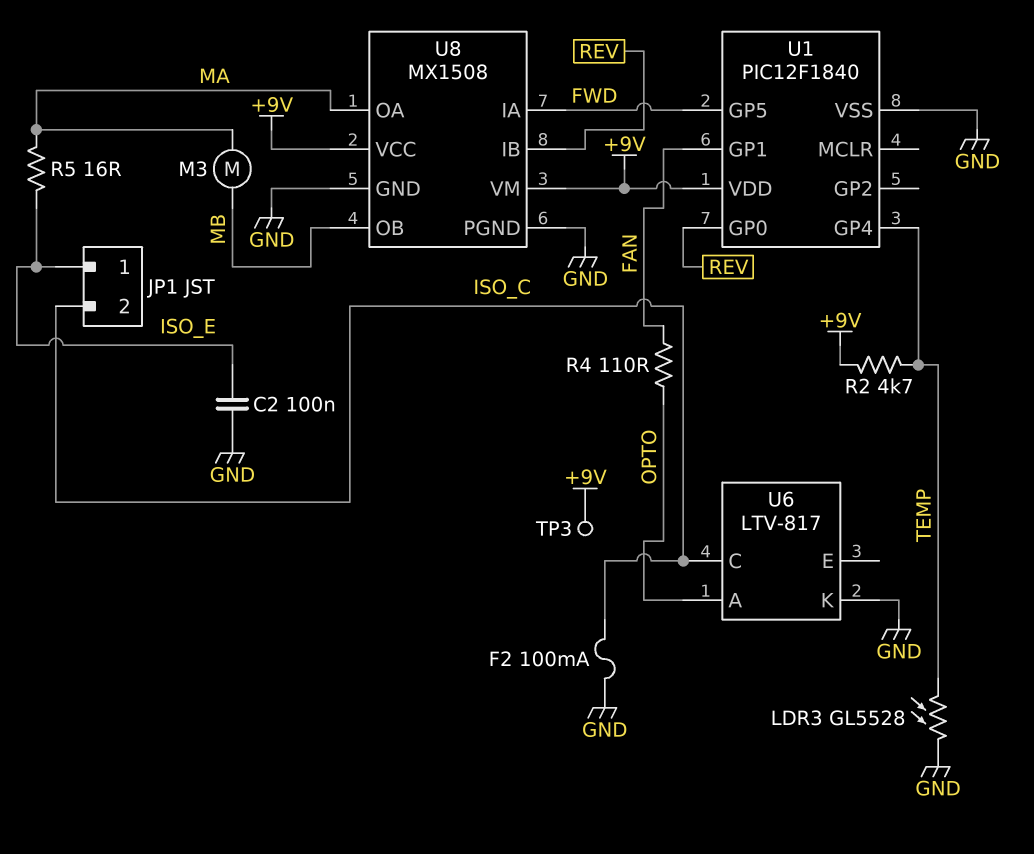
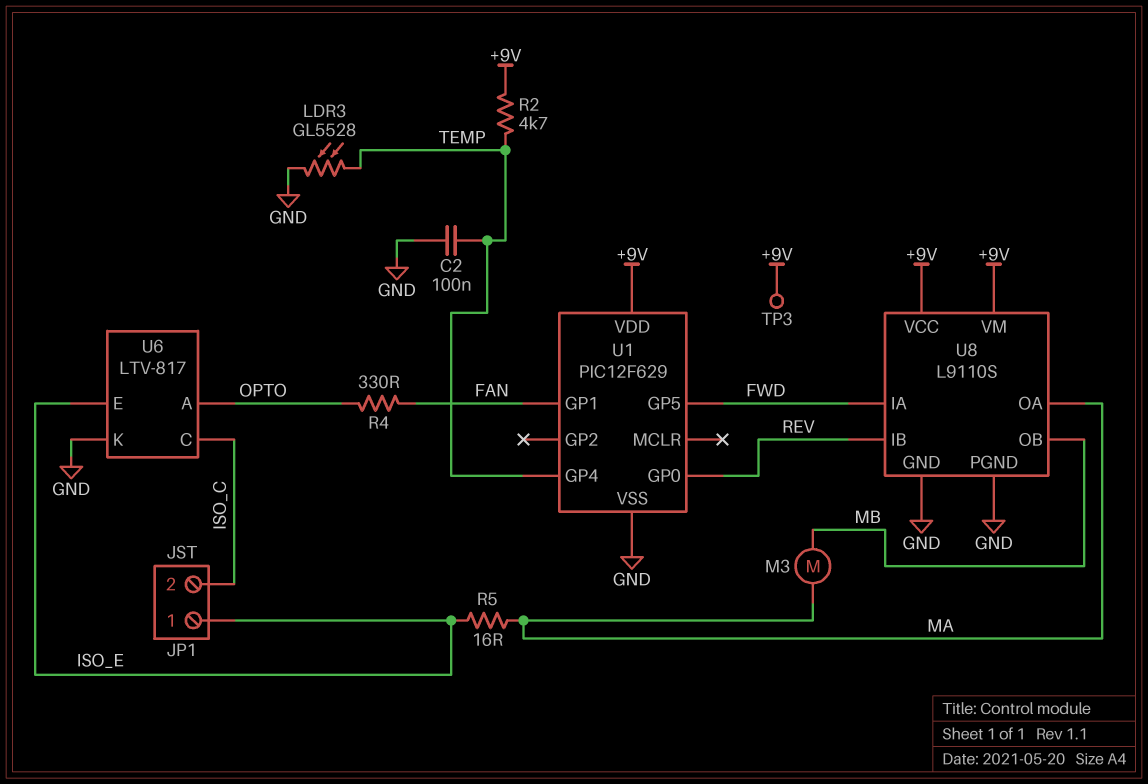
C2: 100nF (GND, ISO_E) -> 100nF (GND, TEMP)
F2: 100mA (GND, ISO_C) -> none
R4: 110 (FAN, OPTO) -> 330 (FAN, OPTO)
U1: PIC12F1840 -> PIC12F629
U6 pin E: none -> ISO_E
U8: MX1508 -> L9110S

